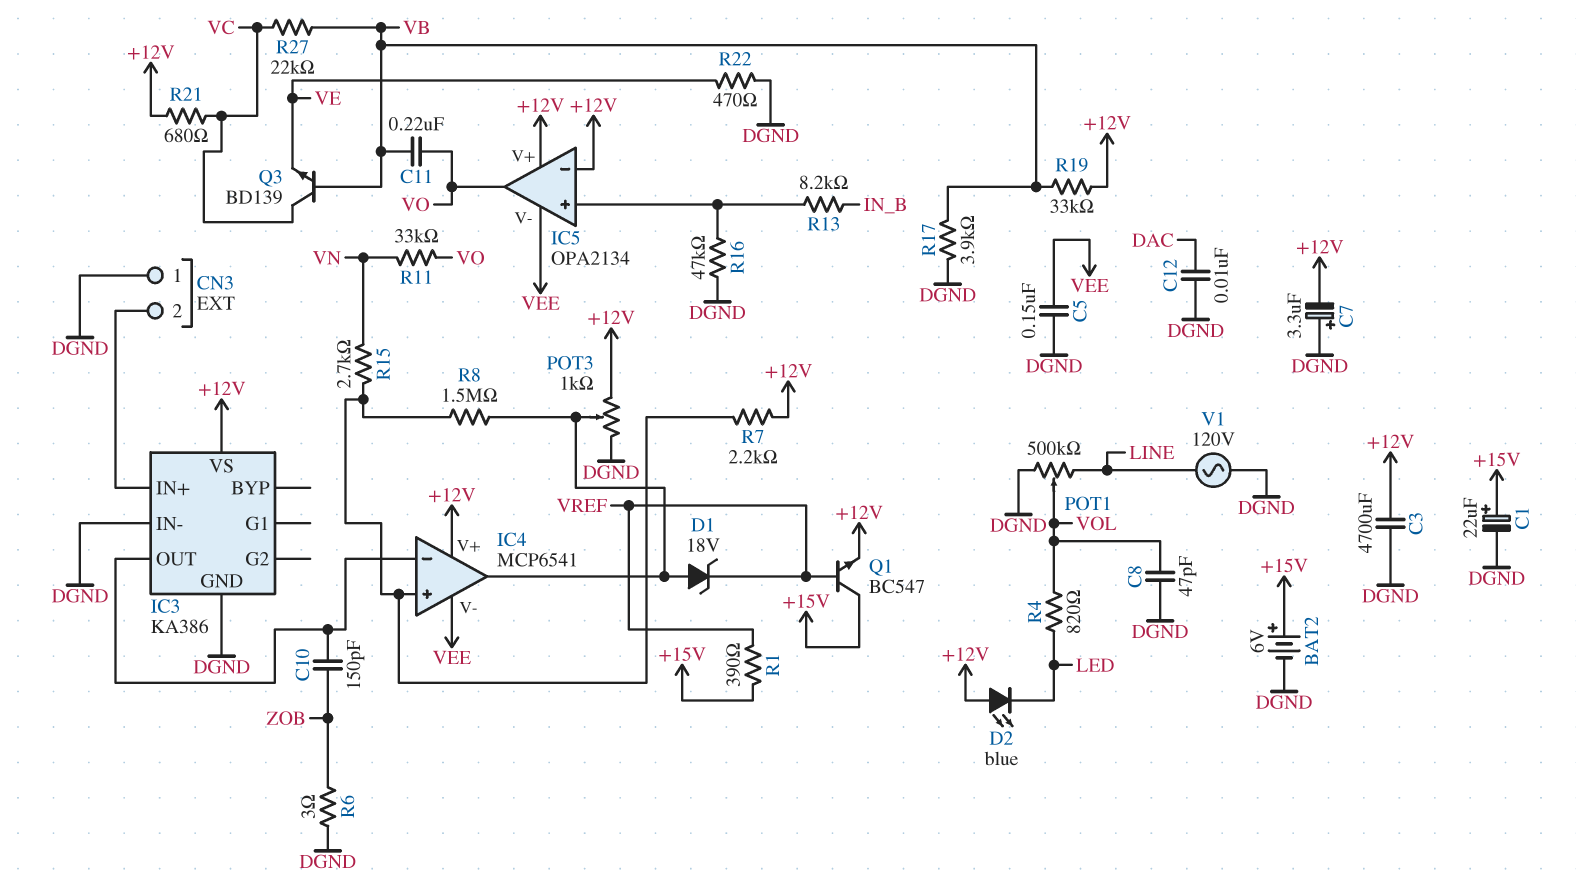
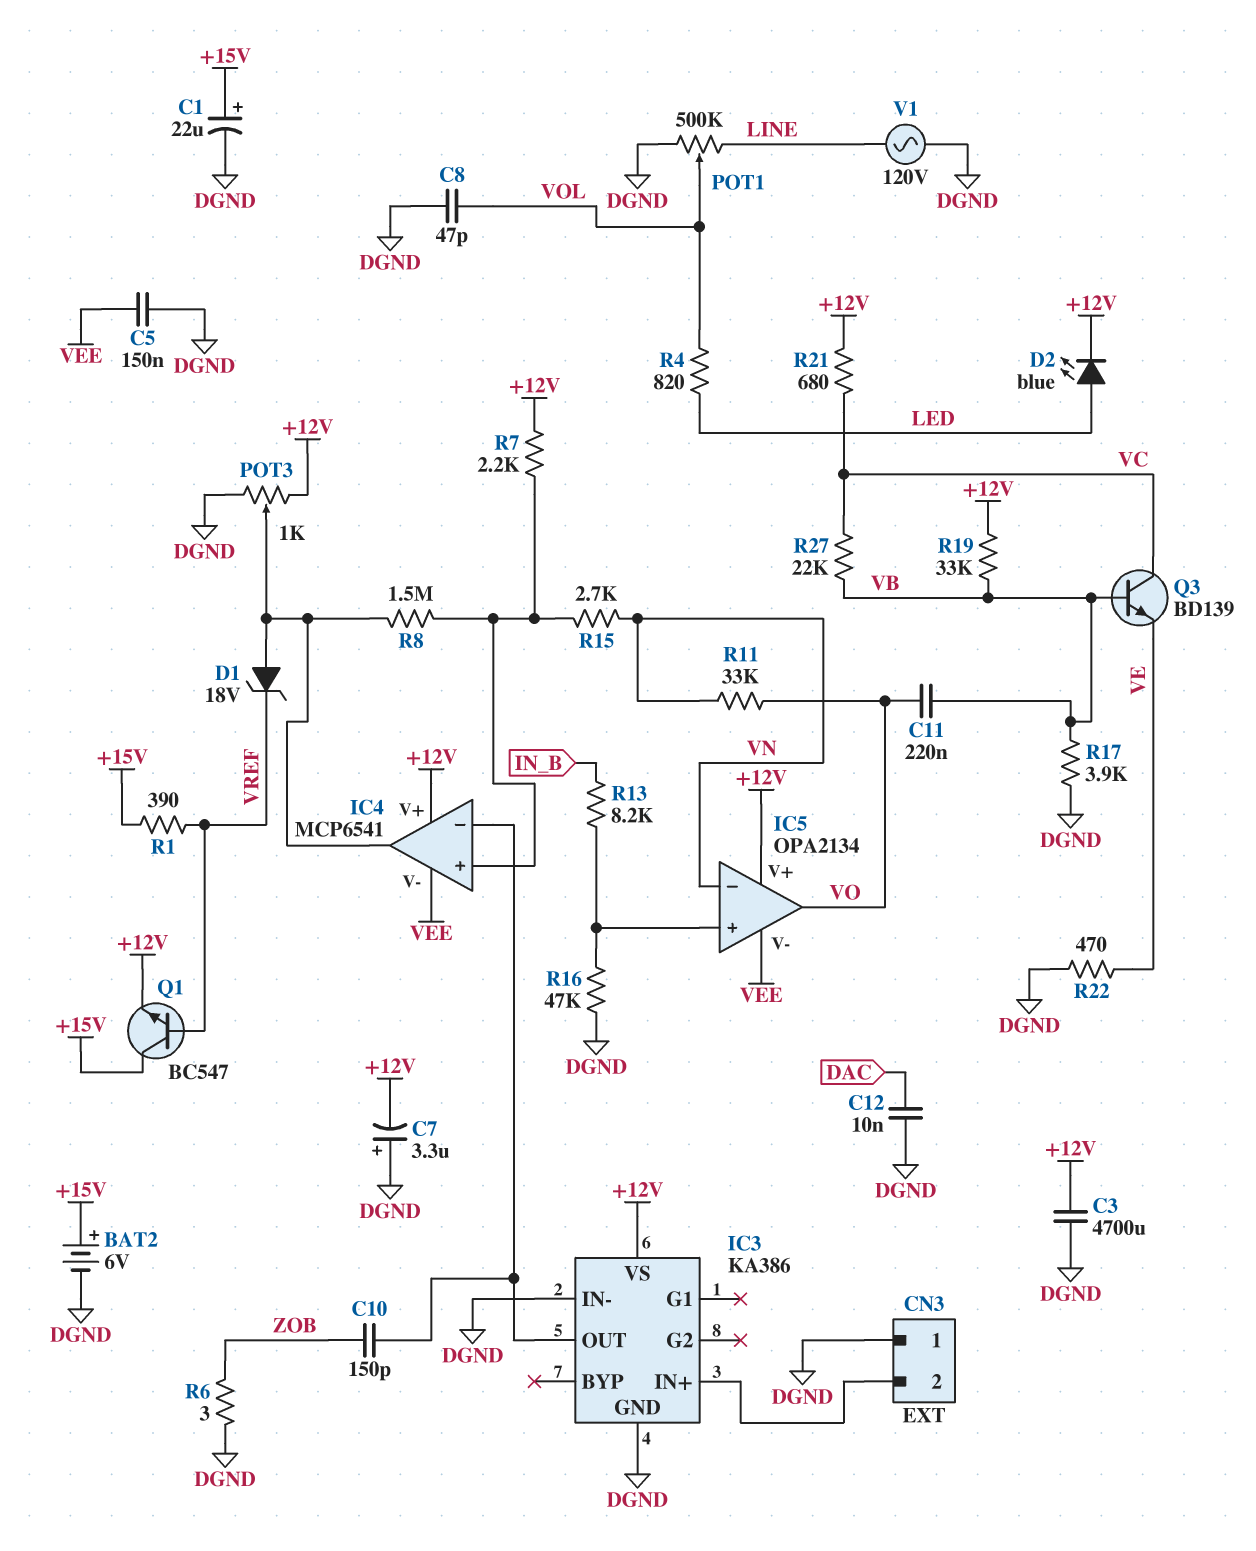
D2: LED blue (A +12V, K LED) -> LED blue (A LED, K +12V)
IC5 pin in-: +12V -> VN

